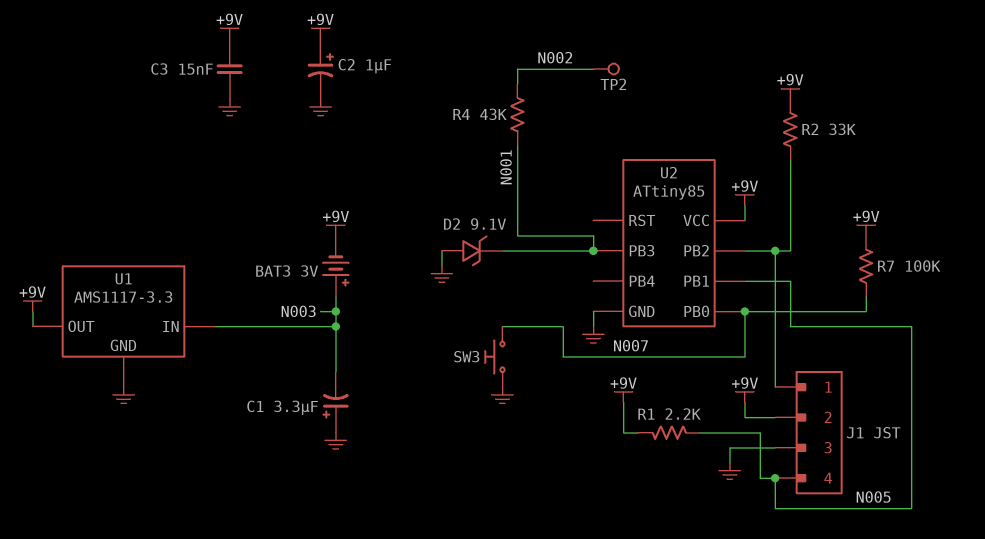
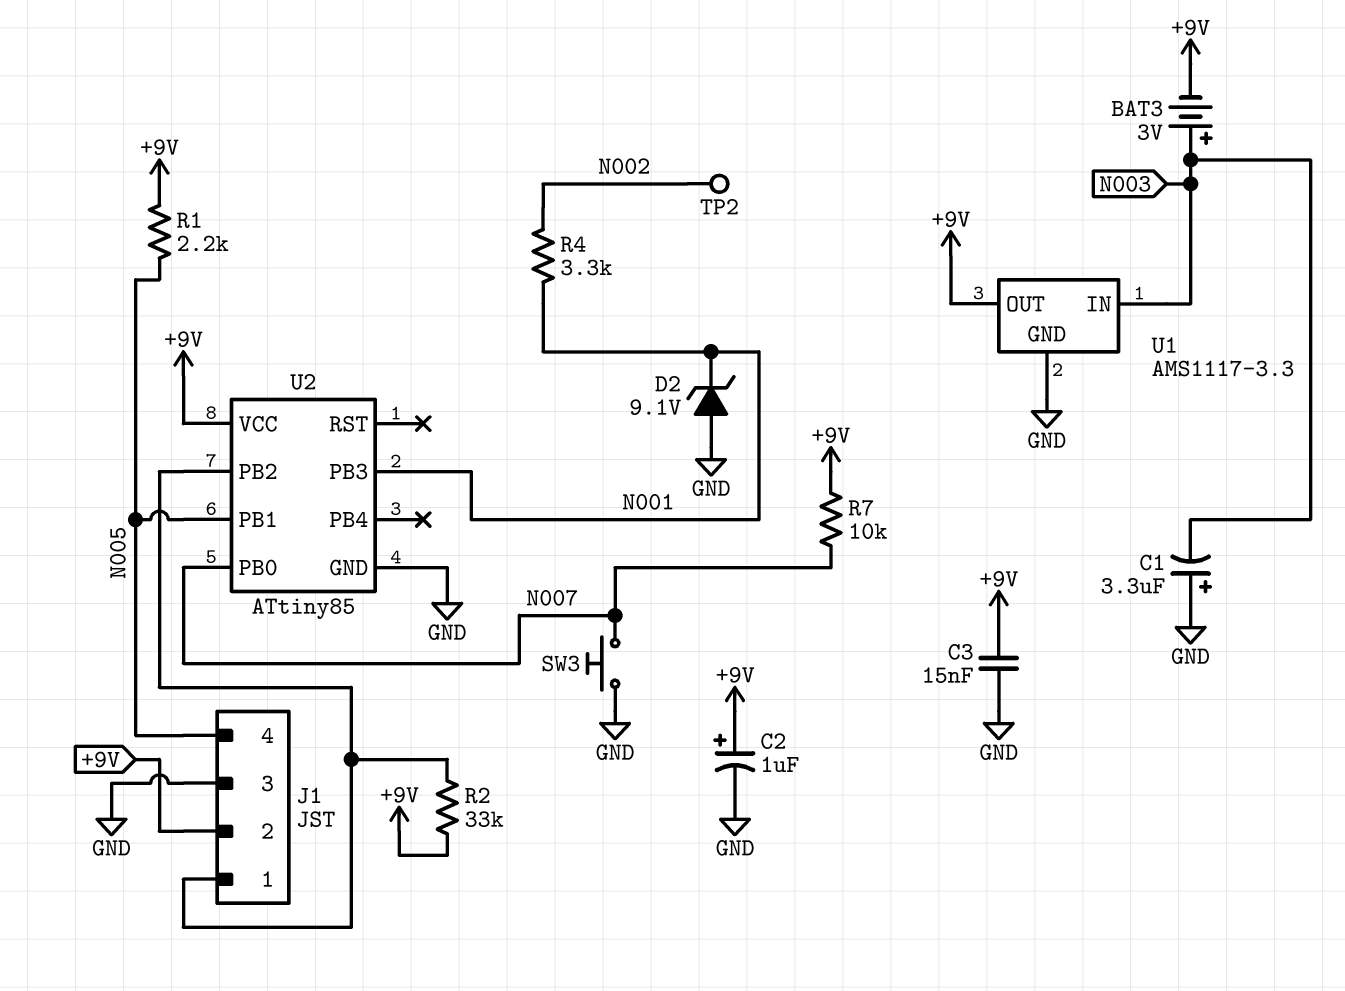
R4: 43k (N001, N002) -> 3.3k (N001, N002)
R7: 100k (+9V, N007) -> 10k (+9V, N007)

